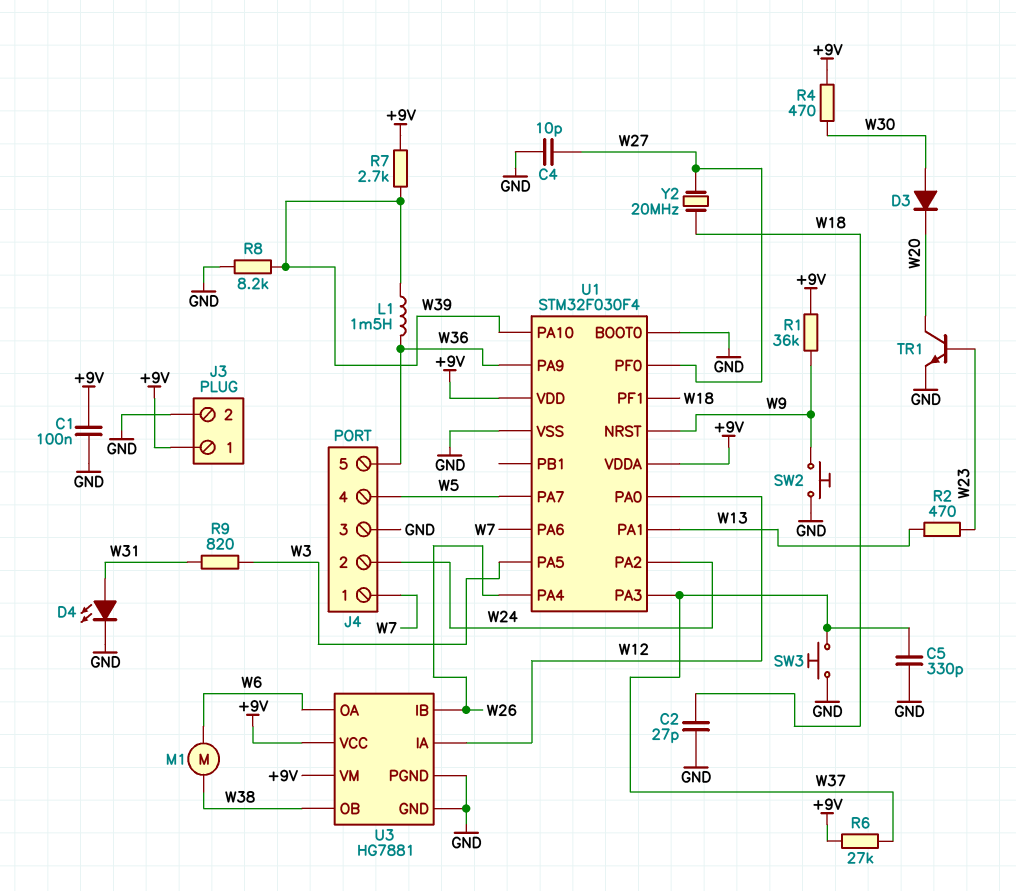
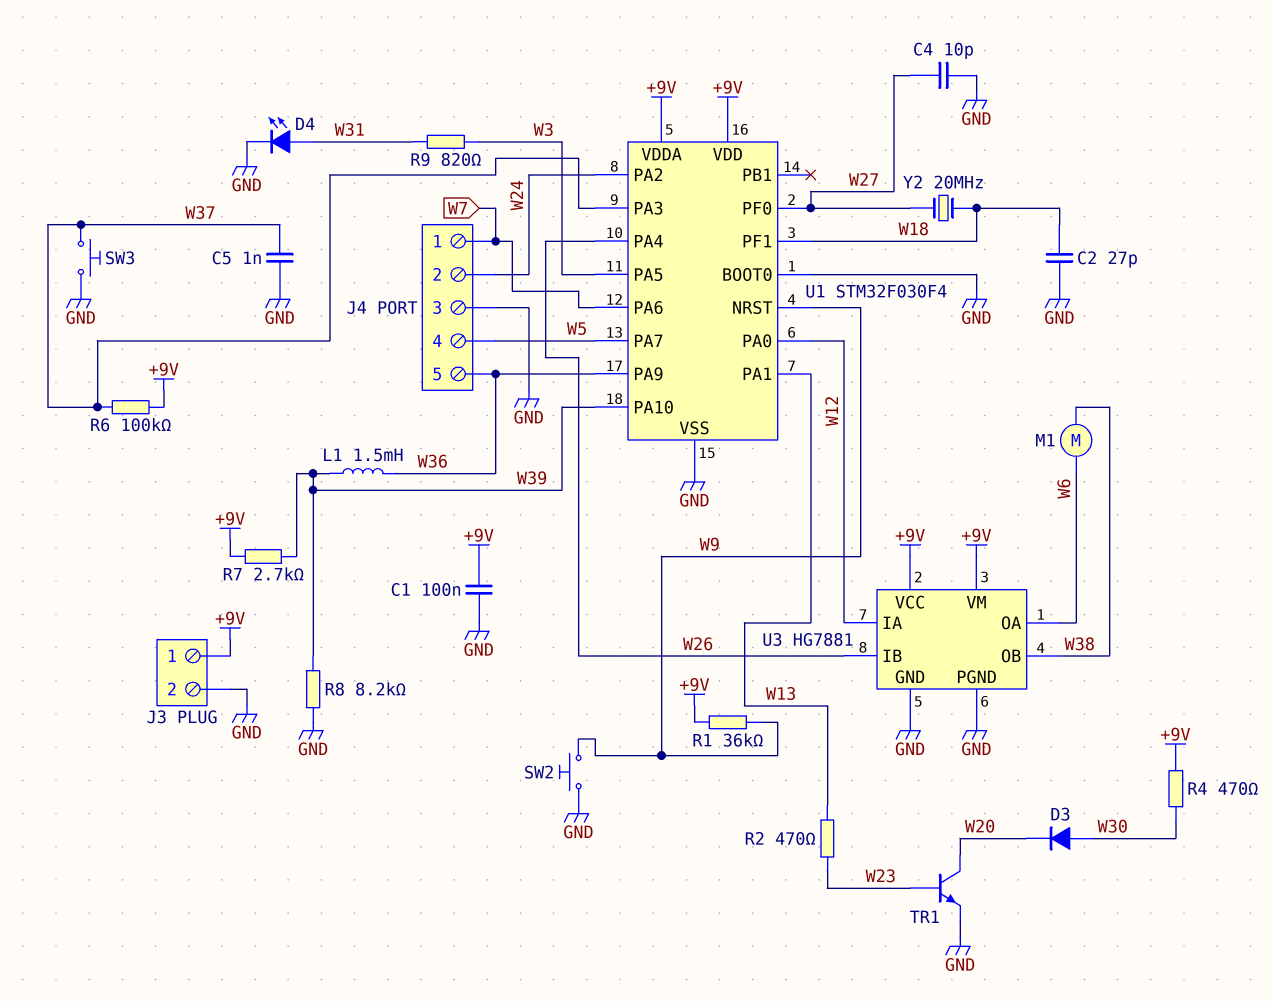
C5: 330pF (GND, W37) -> 1nF (GND, W37)
R6: 27k (+9V, W37) -> 100k (+9V, W37)

